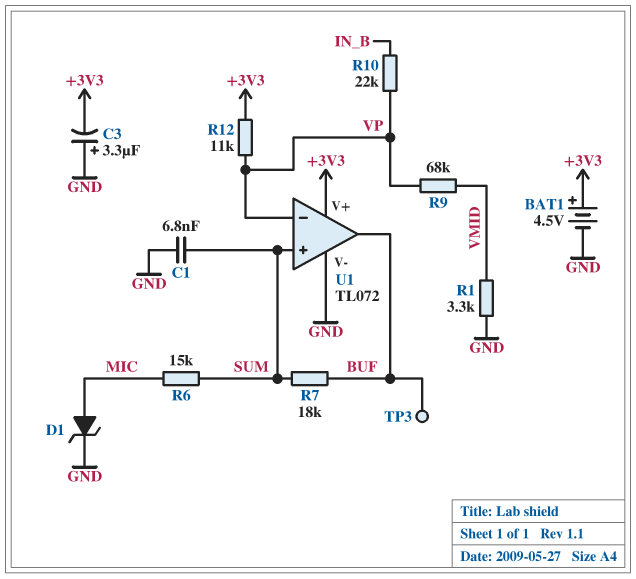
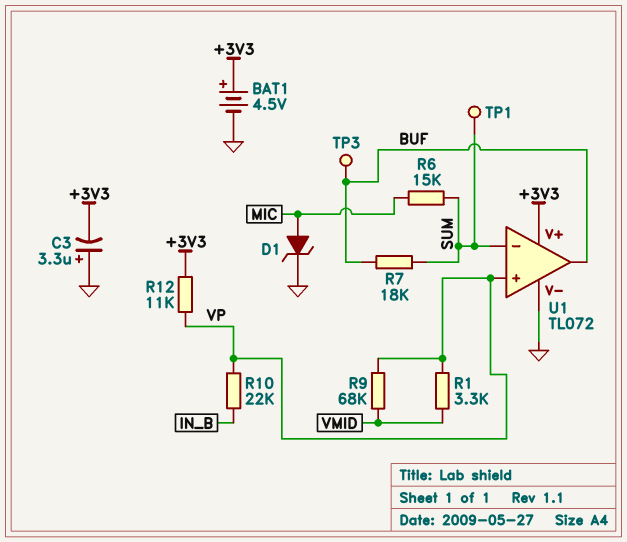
C1: 6.8nF (GND, SUM) -> none
R1: 3.3k (GND, VMID) -> 3.3k (VMID, VP)
TP1: none -> test point (SUM)
U1 pin in+: SUM -> VP
U1 pin in-: VP -> SUM

